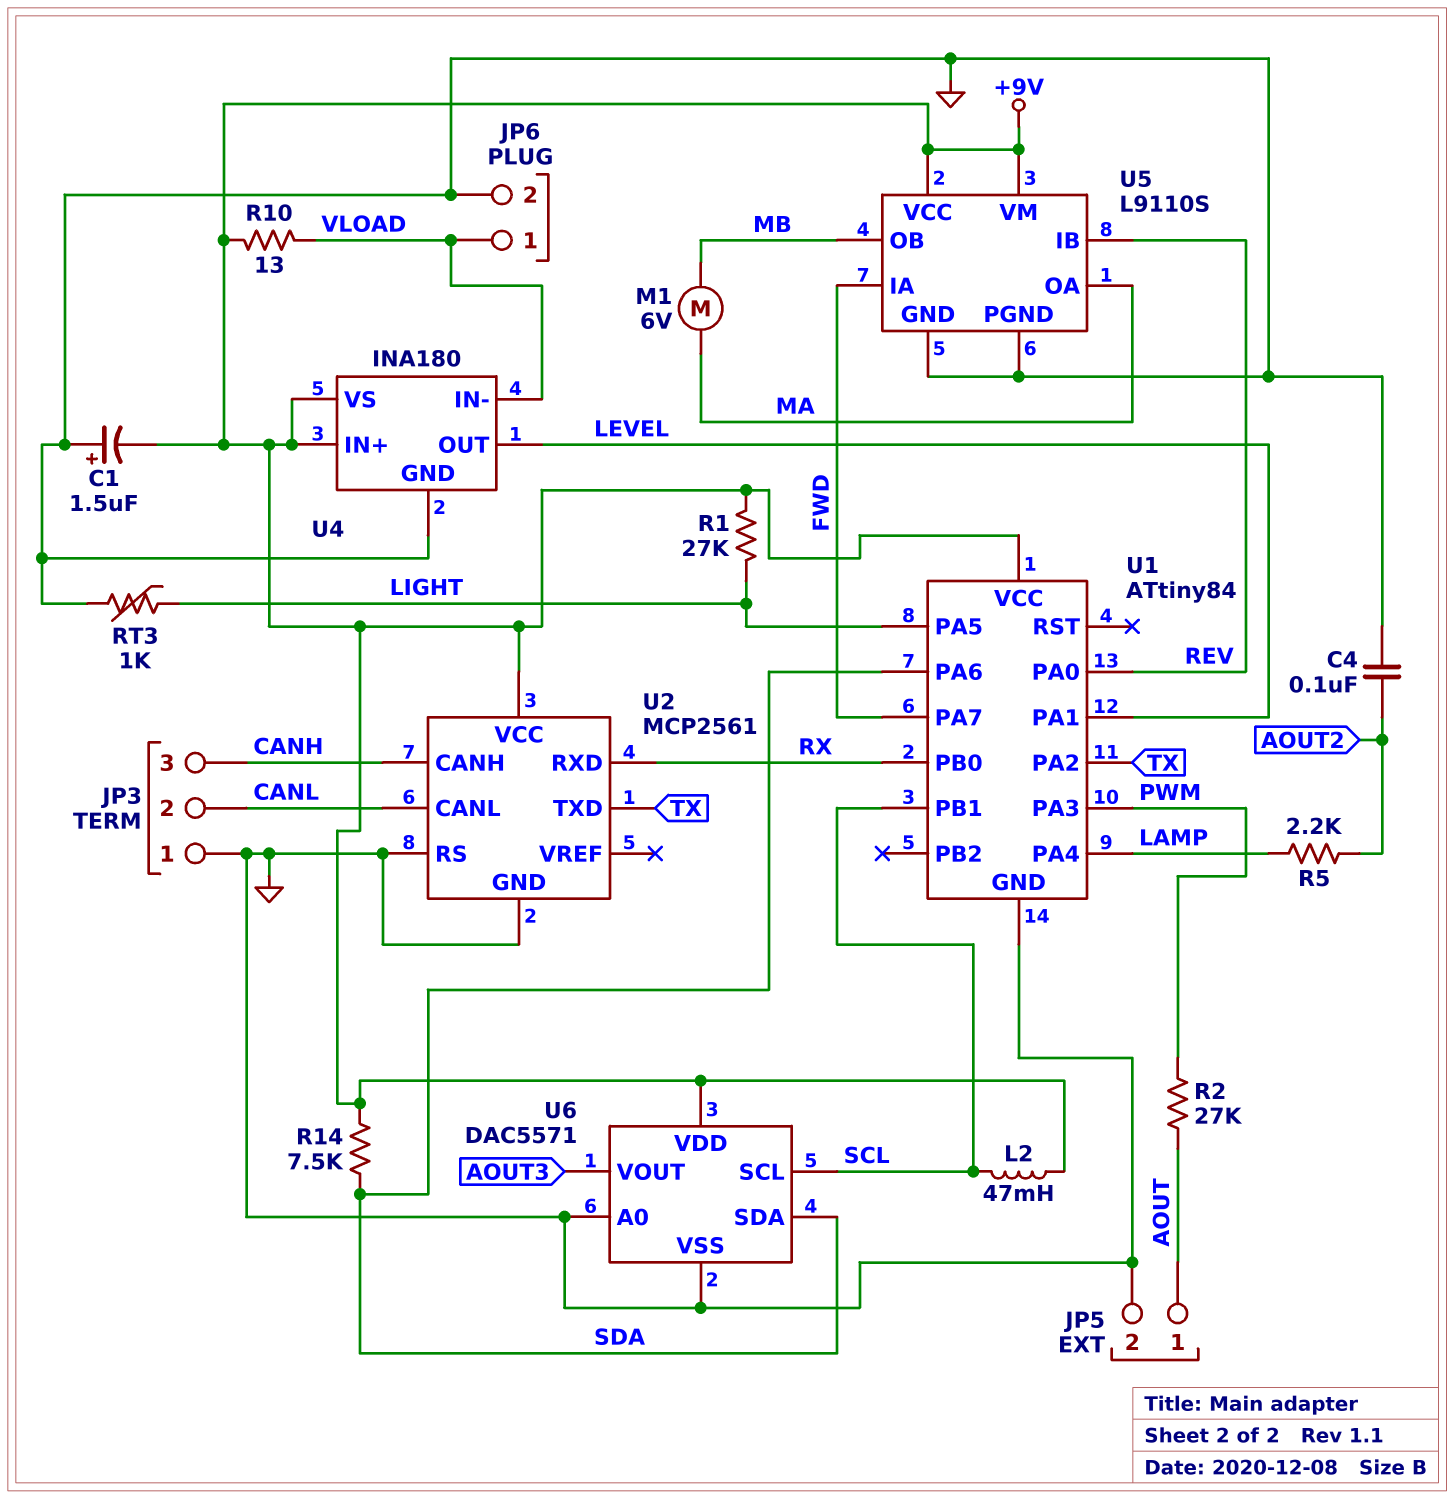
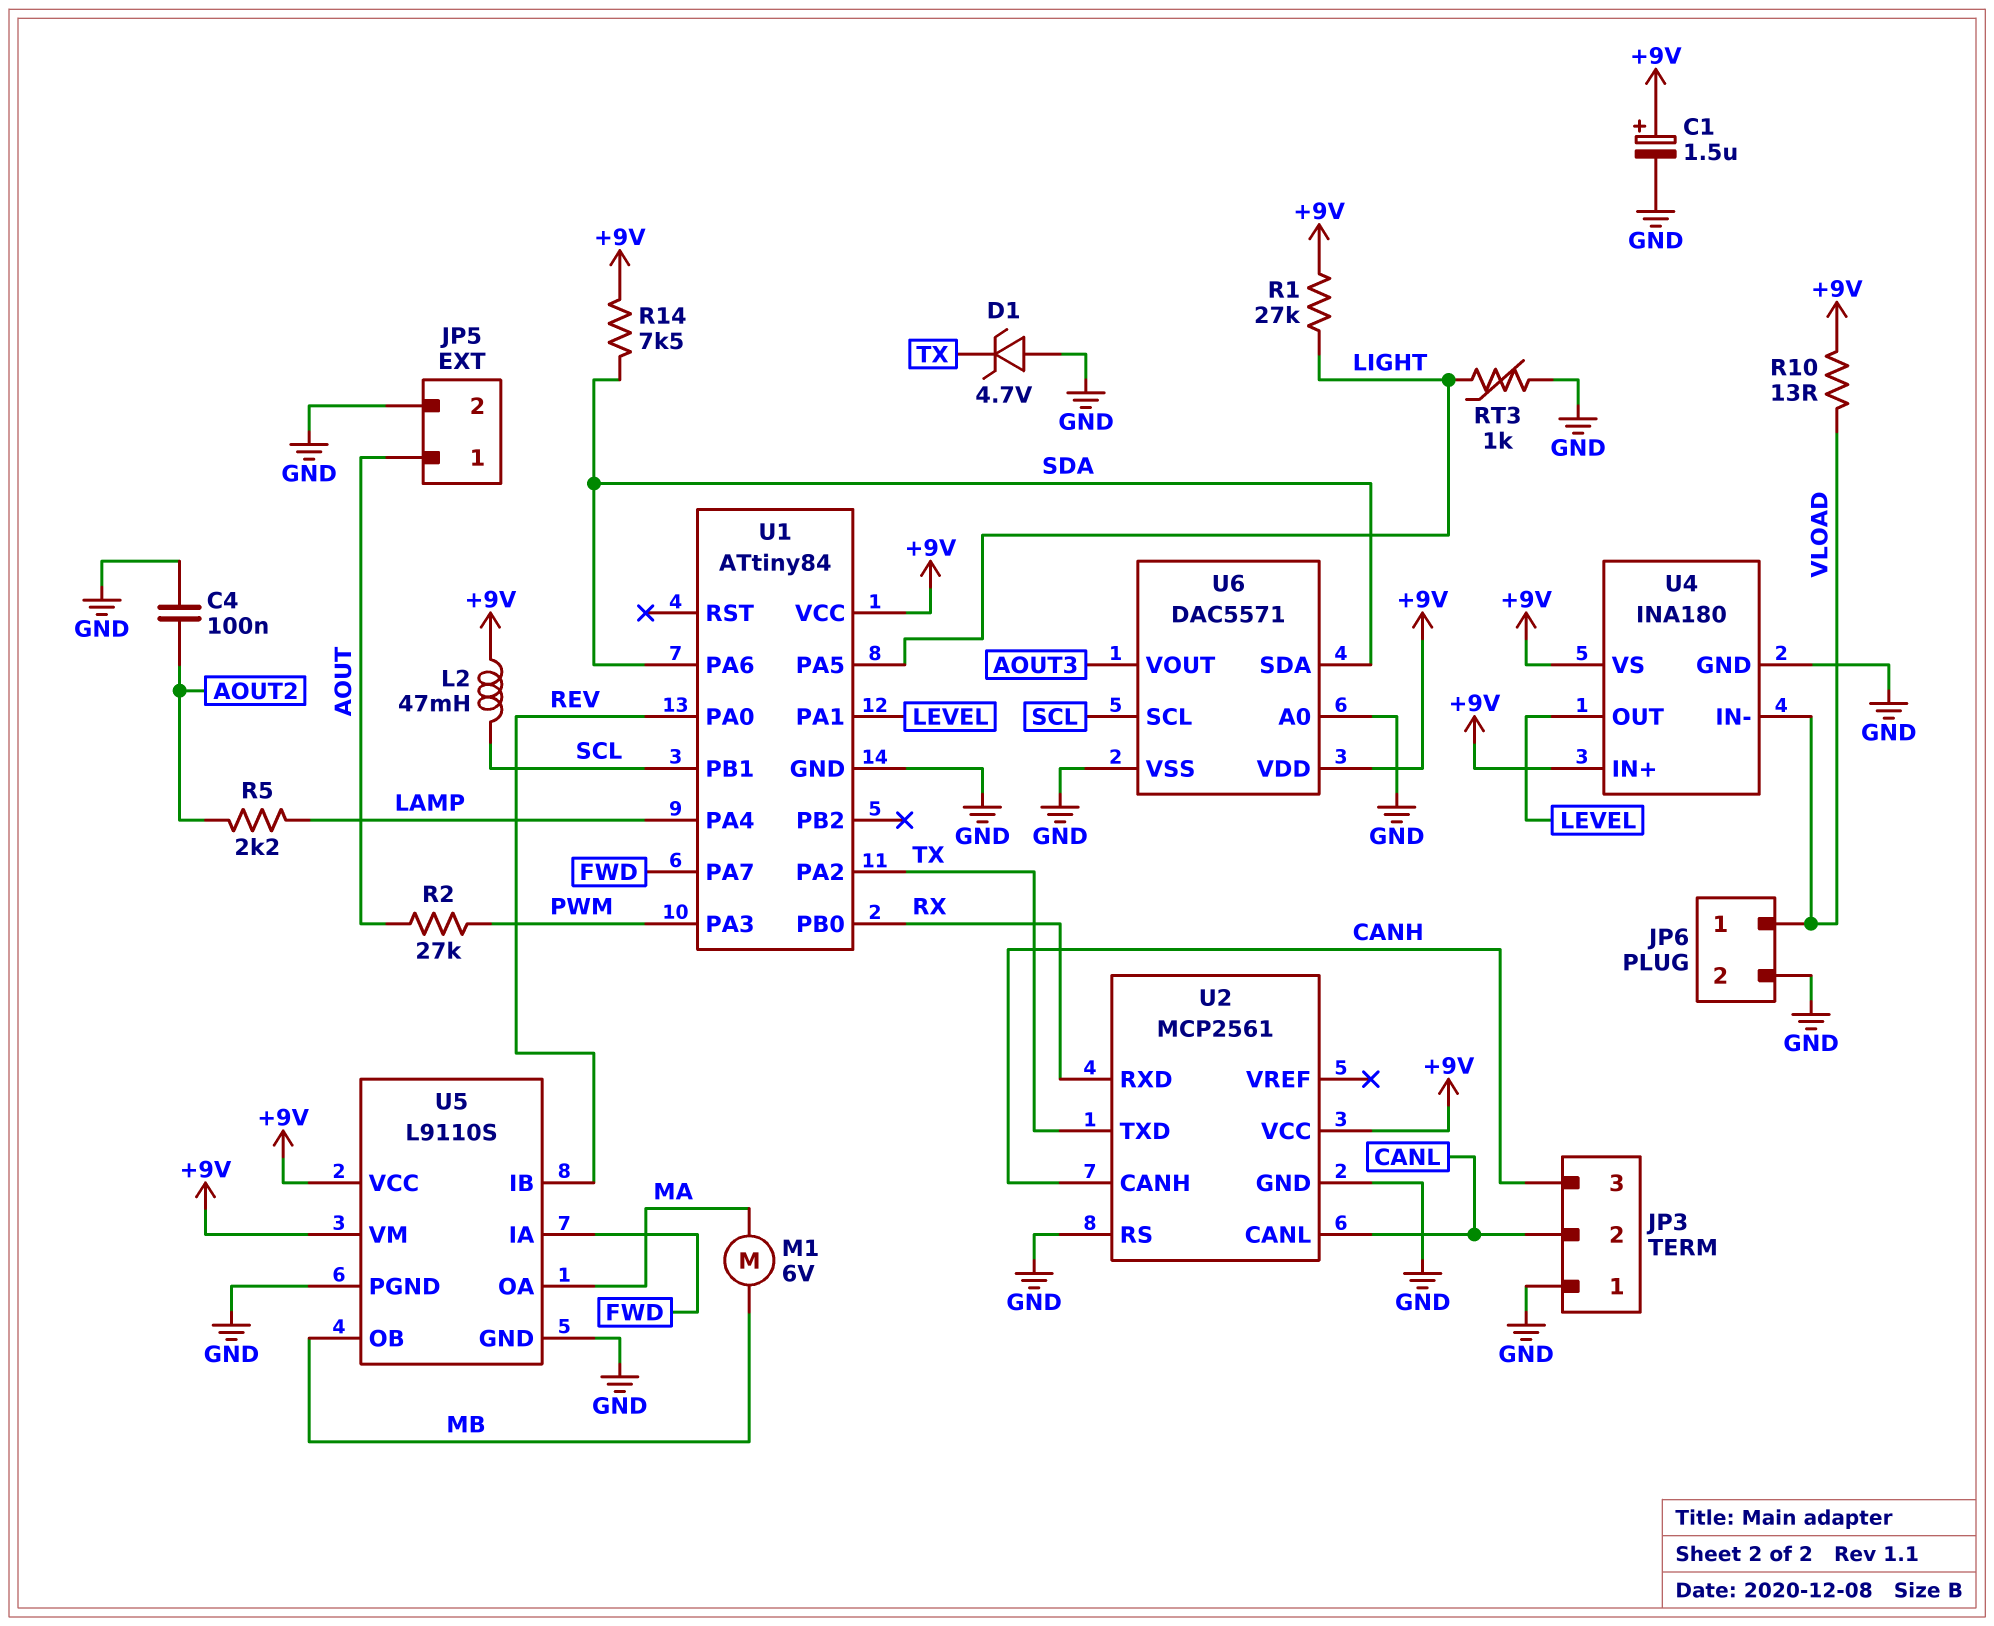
C1: 1.5uF (plus GND, minus +9V) -> 1.5uF (plus +9V, minus GND)
D1: none -> zener 4.7V (A GND, K TX)

